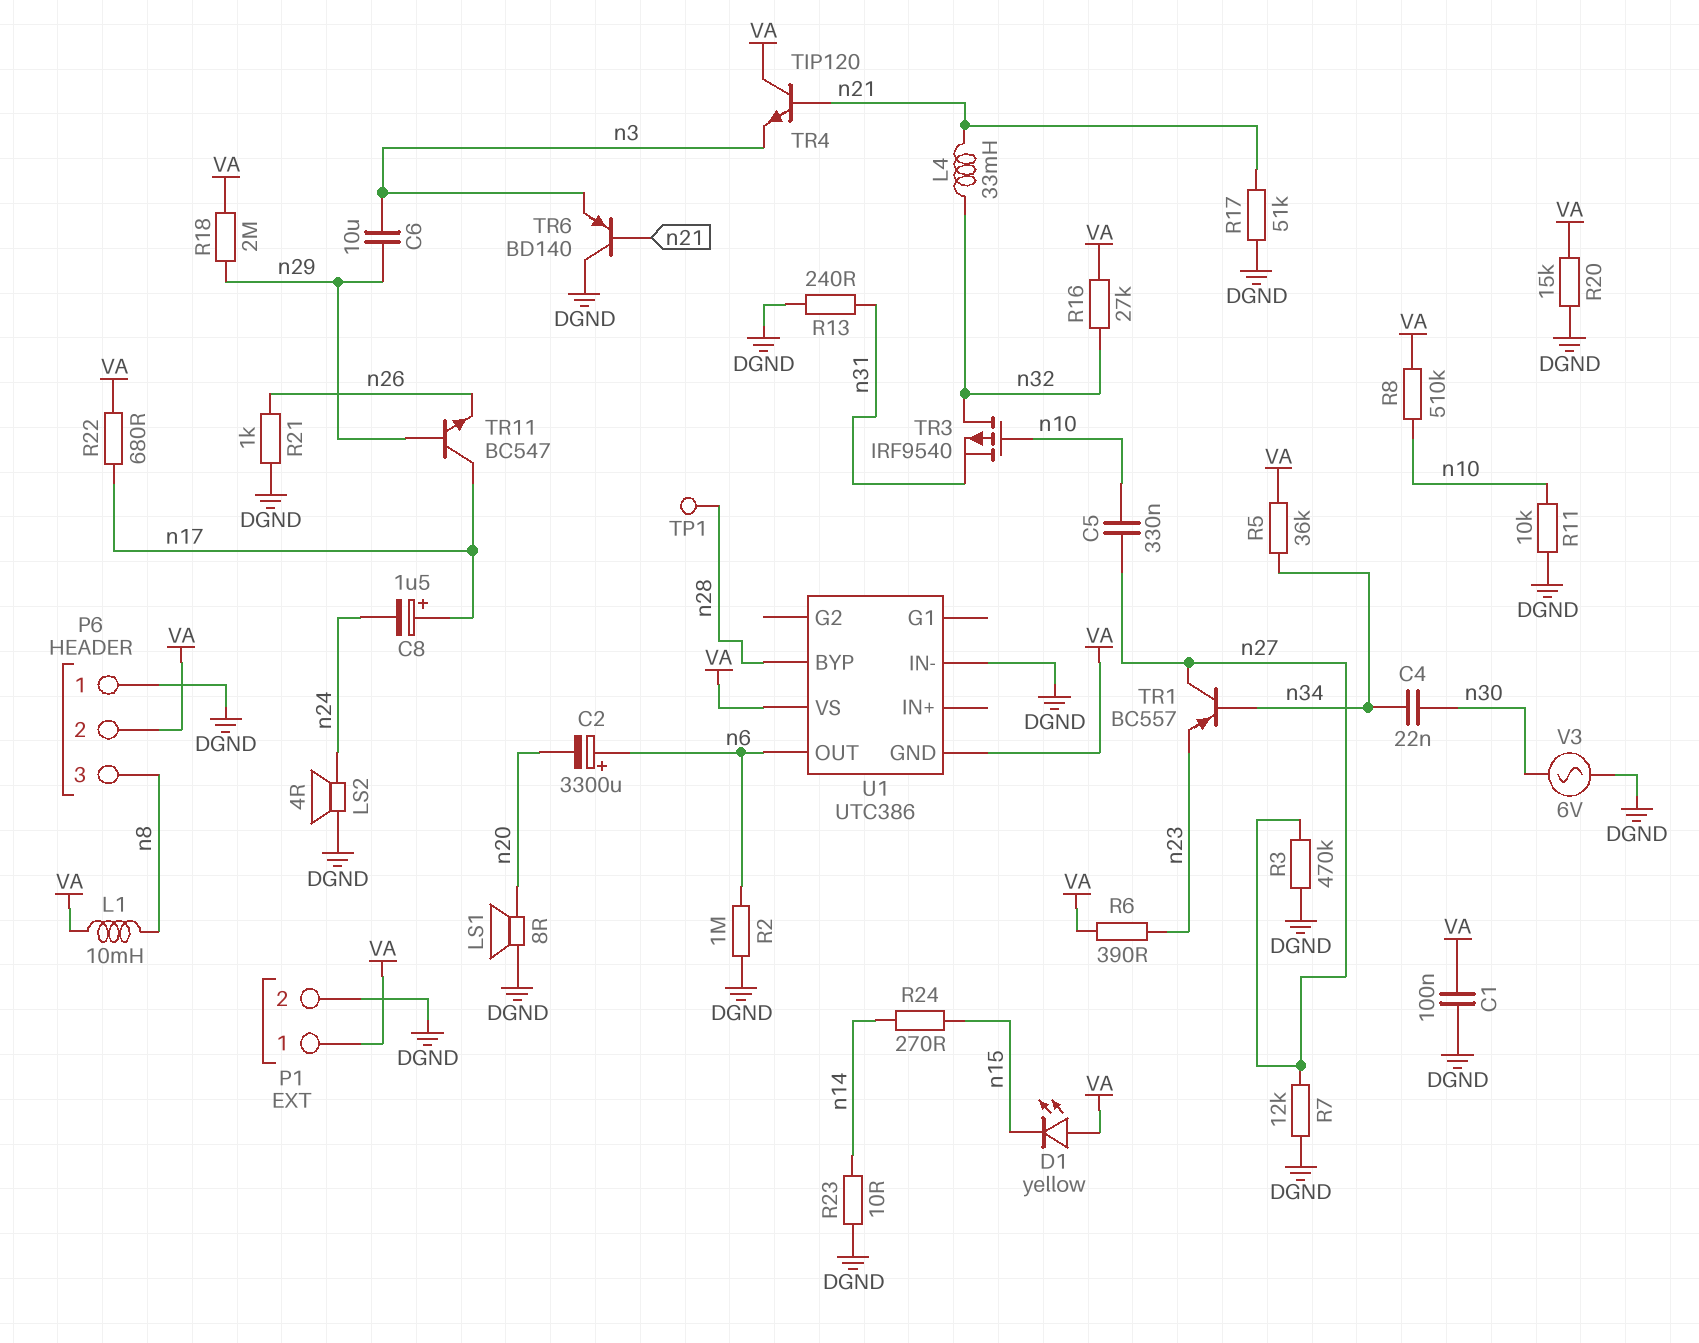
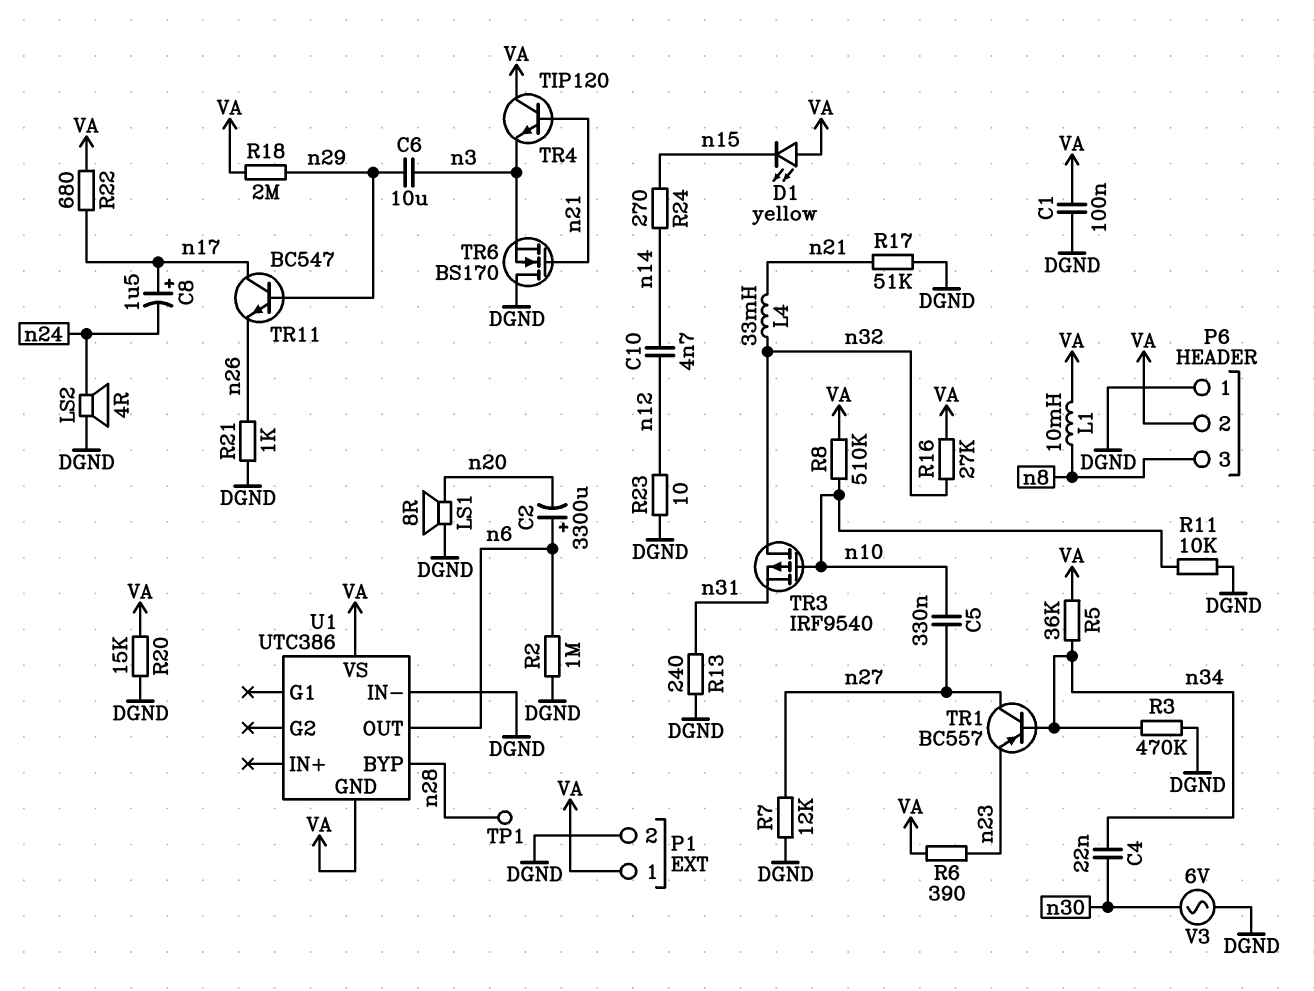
C10: none -> 4.7nF (n12, n14)
R3: 470k (DGND, n27) -> 470k (DGND, n34)
R23: 10 (DGND, n14) -> 10 (DGND, n12)
TR6: PNP BD140 (B n21, C DGND, E n3) -> NMOS BS170 (G n21, D DGND, S n3)

